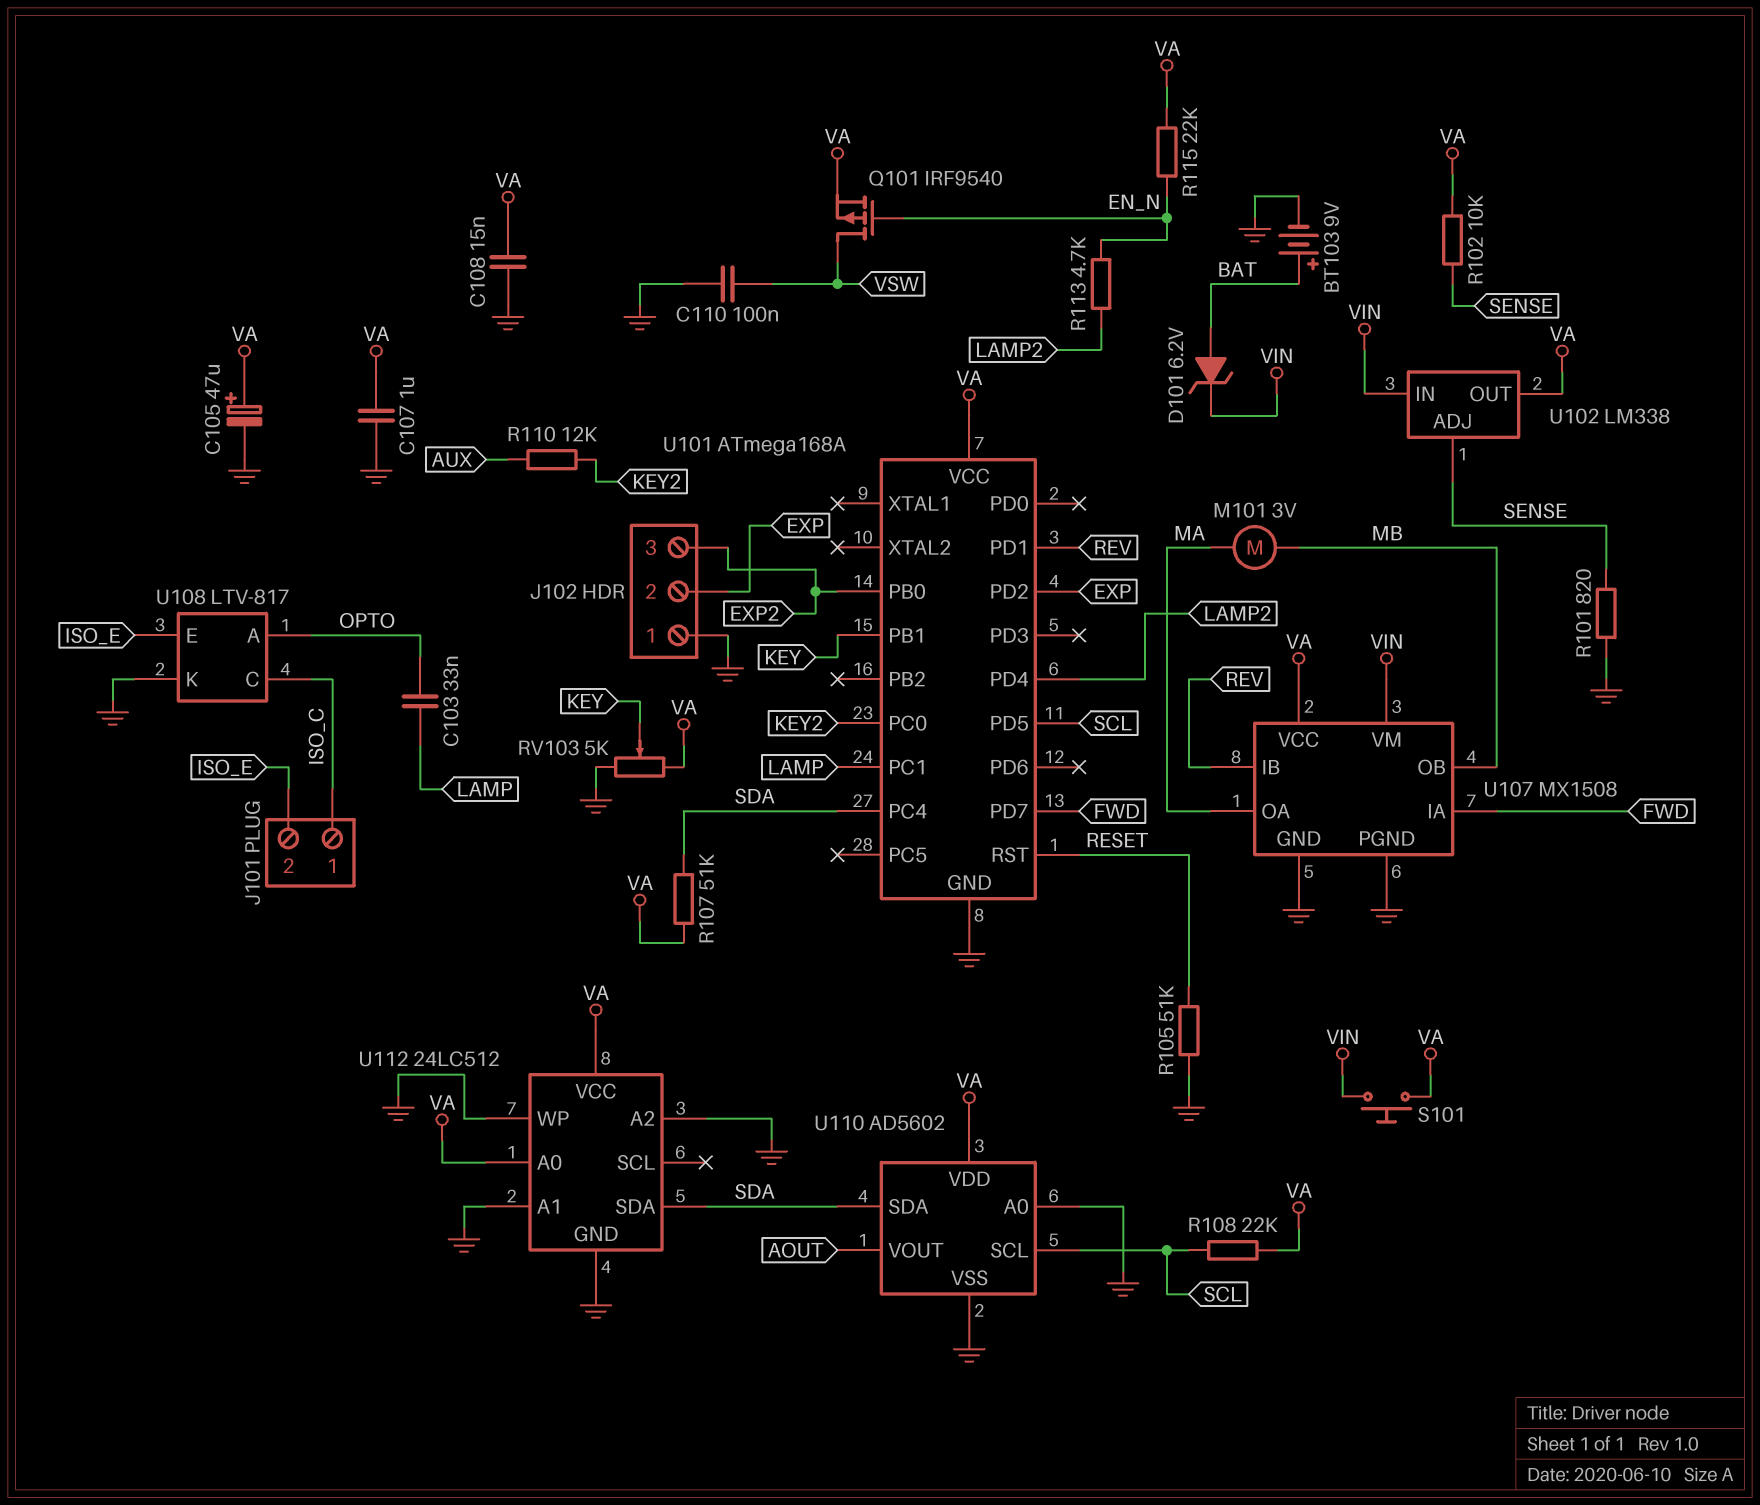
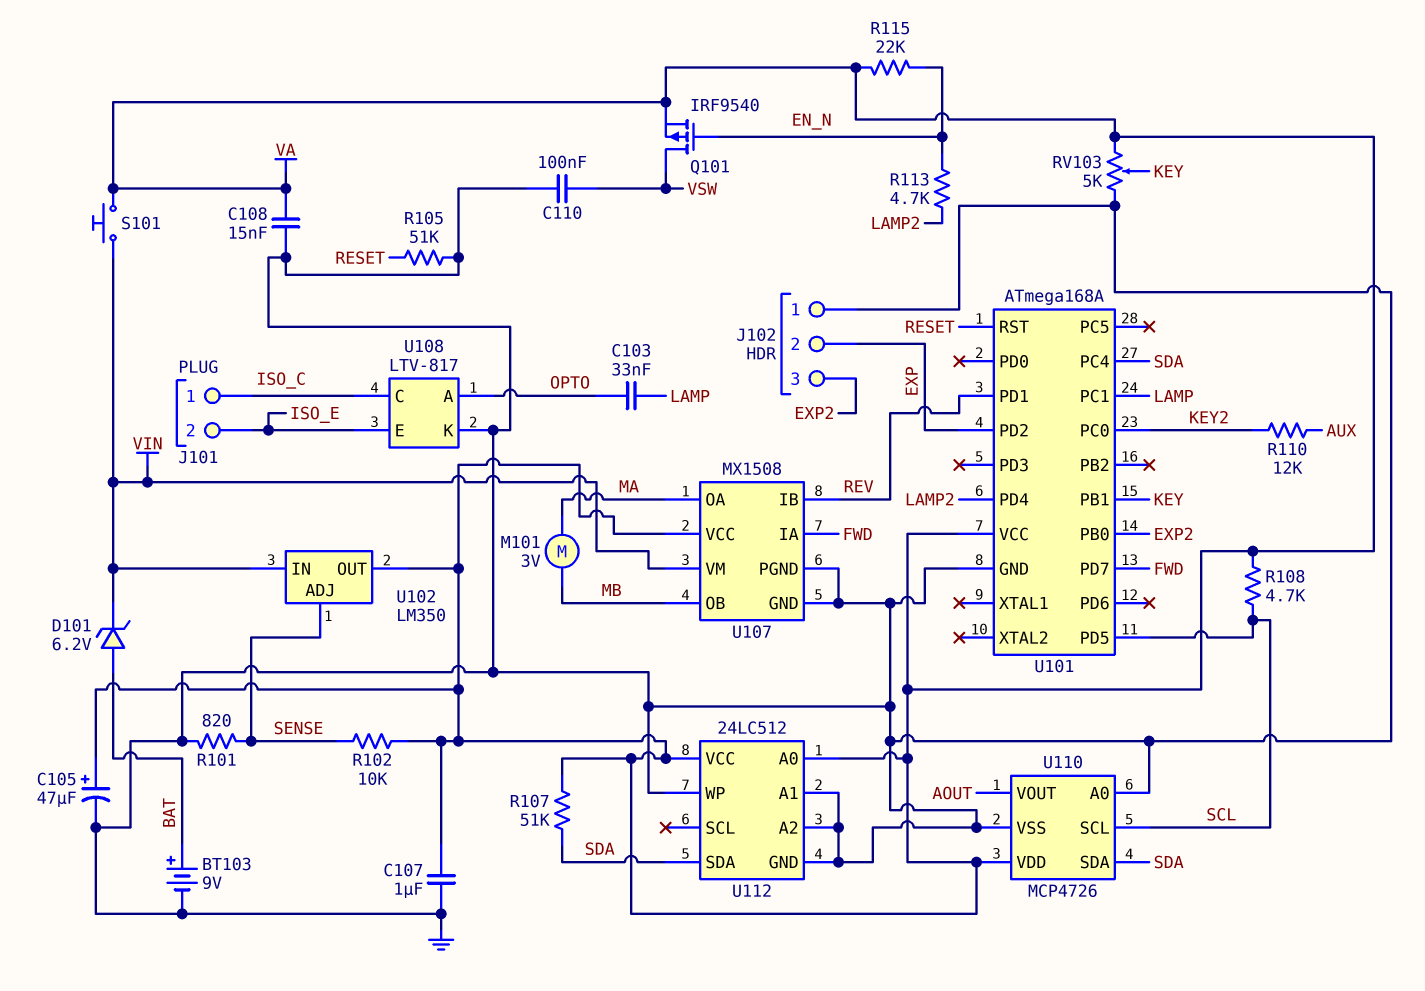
R108: 22k (SCL, VA) -> 4.7k (SCL, VA)
U102: LM338 -> LM350
U110: AD5602 -> MCP4726

